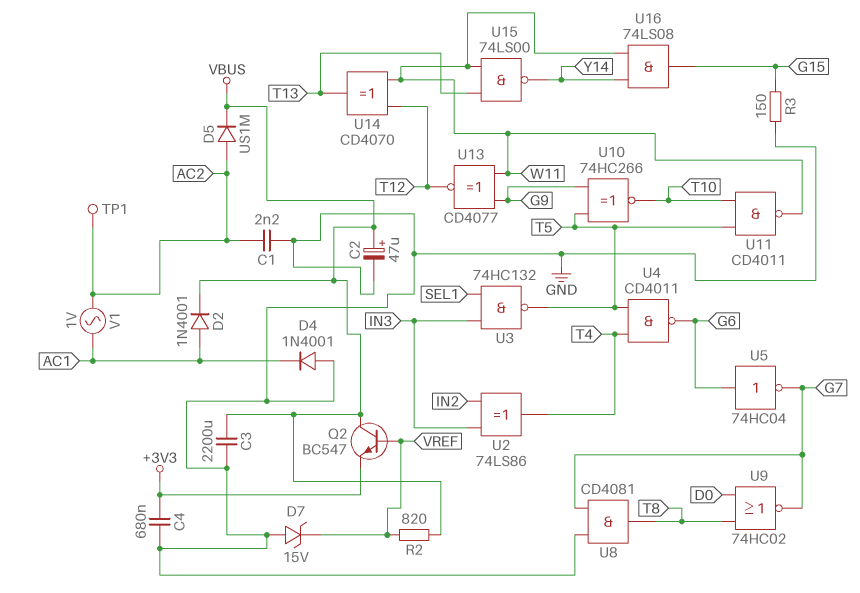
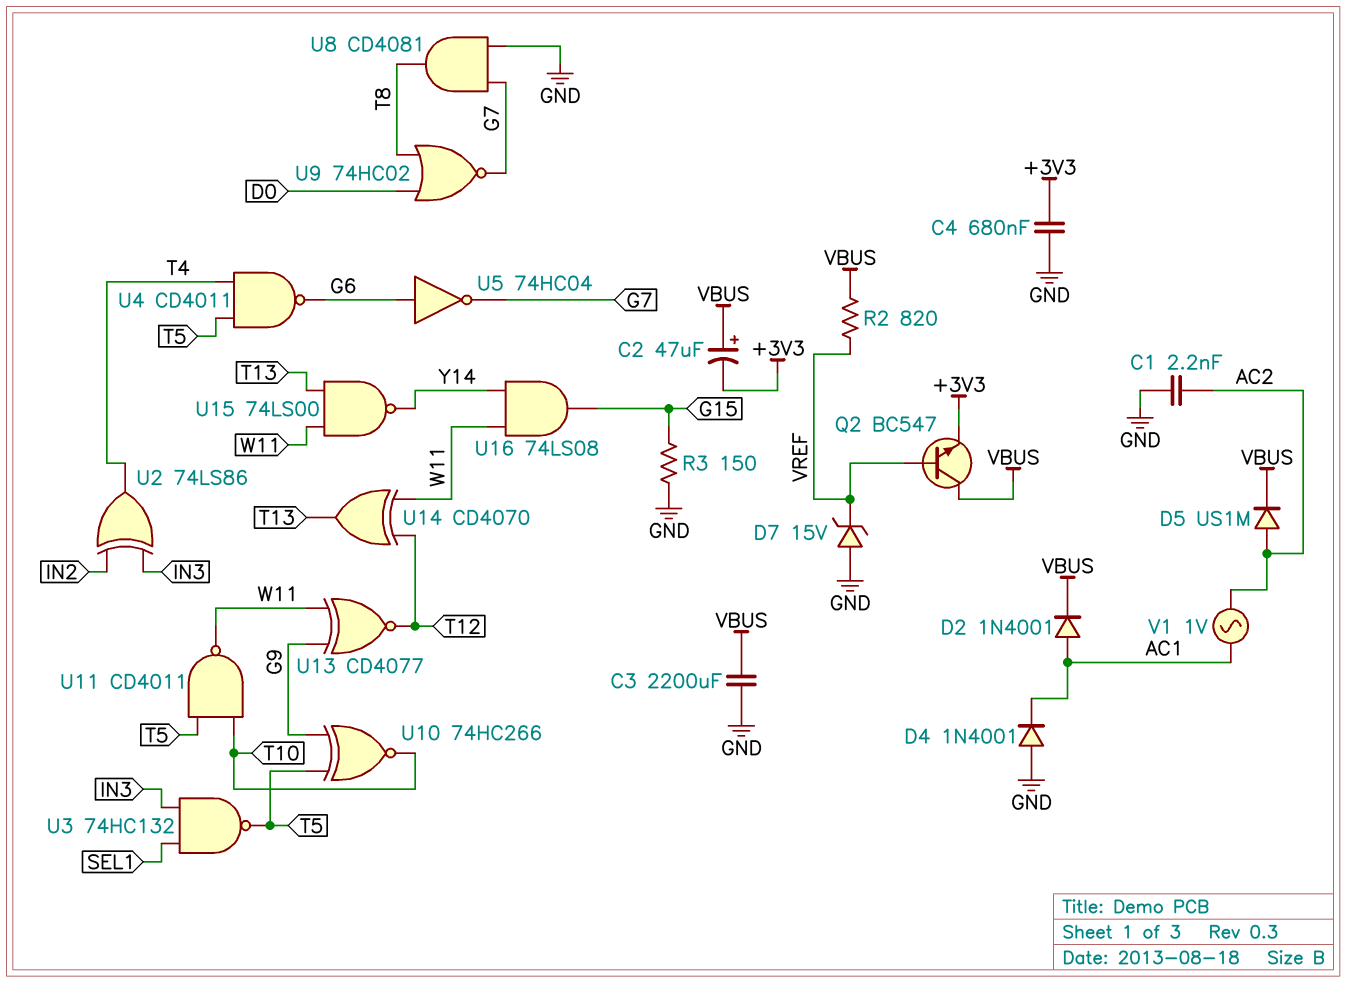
C2: 47uF (plus VBUS, minus GND) -> 47uF (plus VBUS, minus +3V3)
TP1: test point (AC2) -> none

